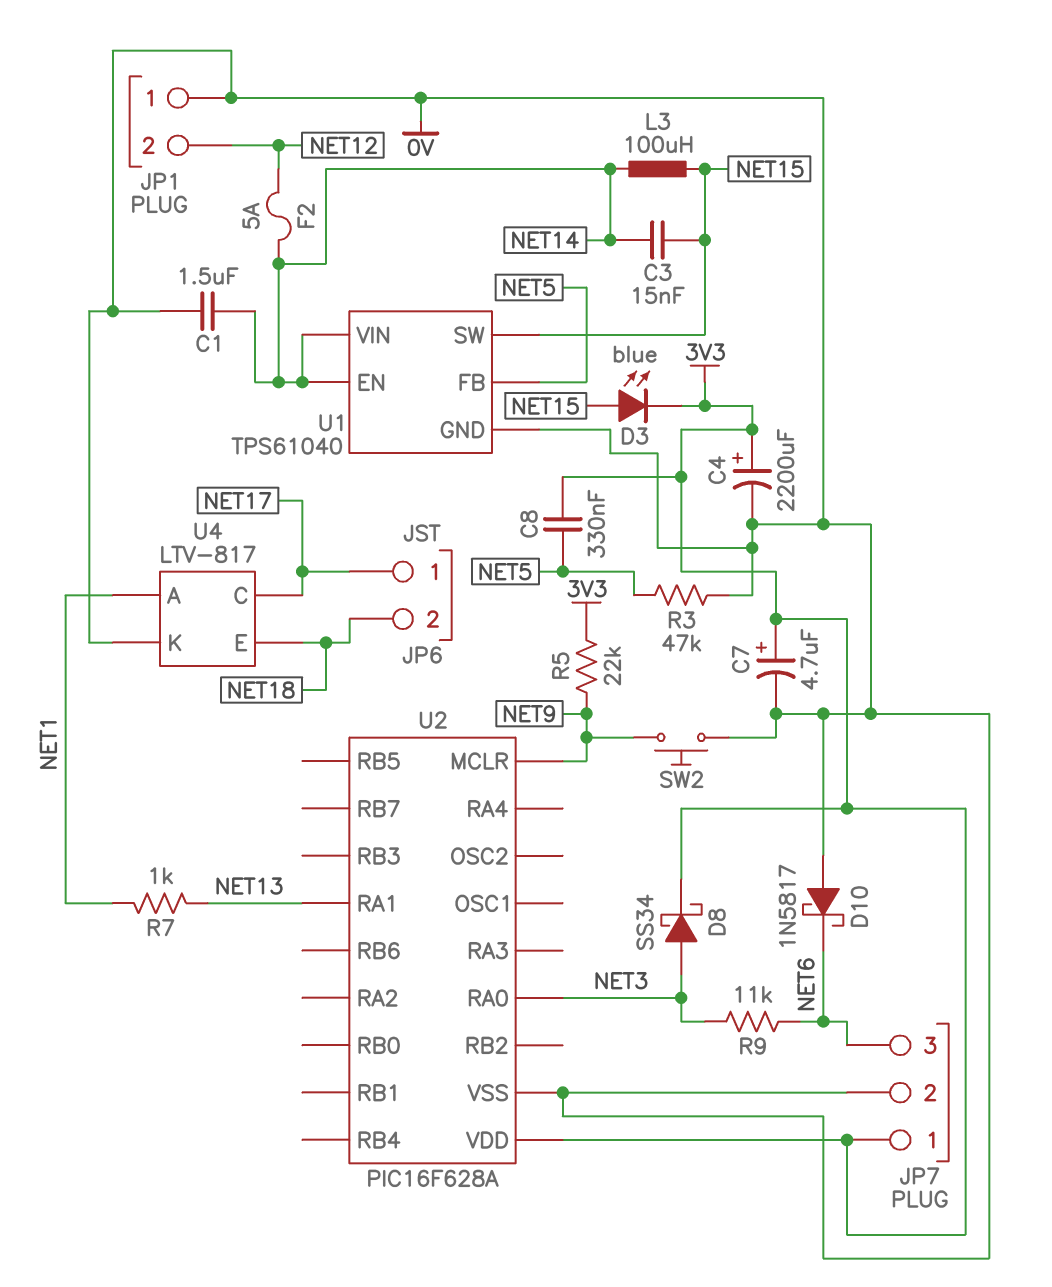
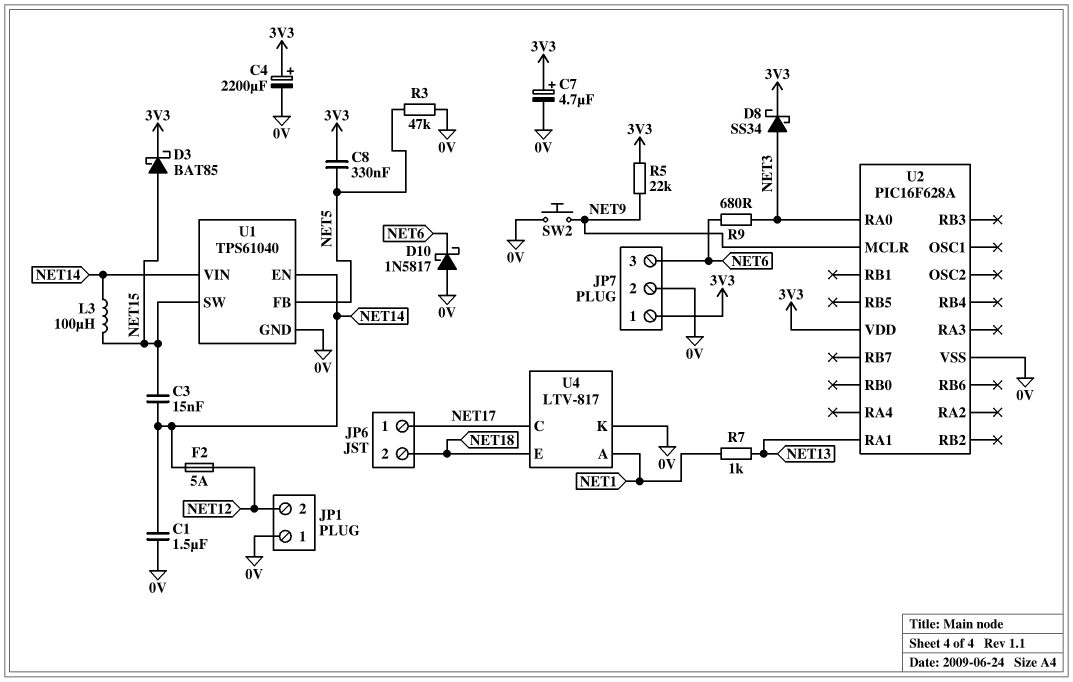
D3: LED blue (A NET15, K 3V3) -> schottky BAT85 (A NET15, K 3V3)
R9: 11k (NET3, NET6) -> 680 (NET3, NET6)

